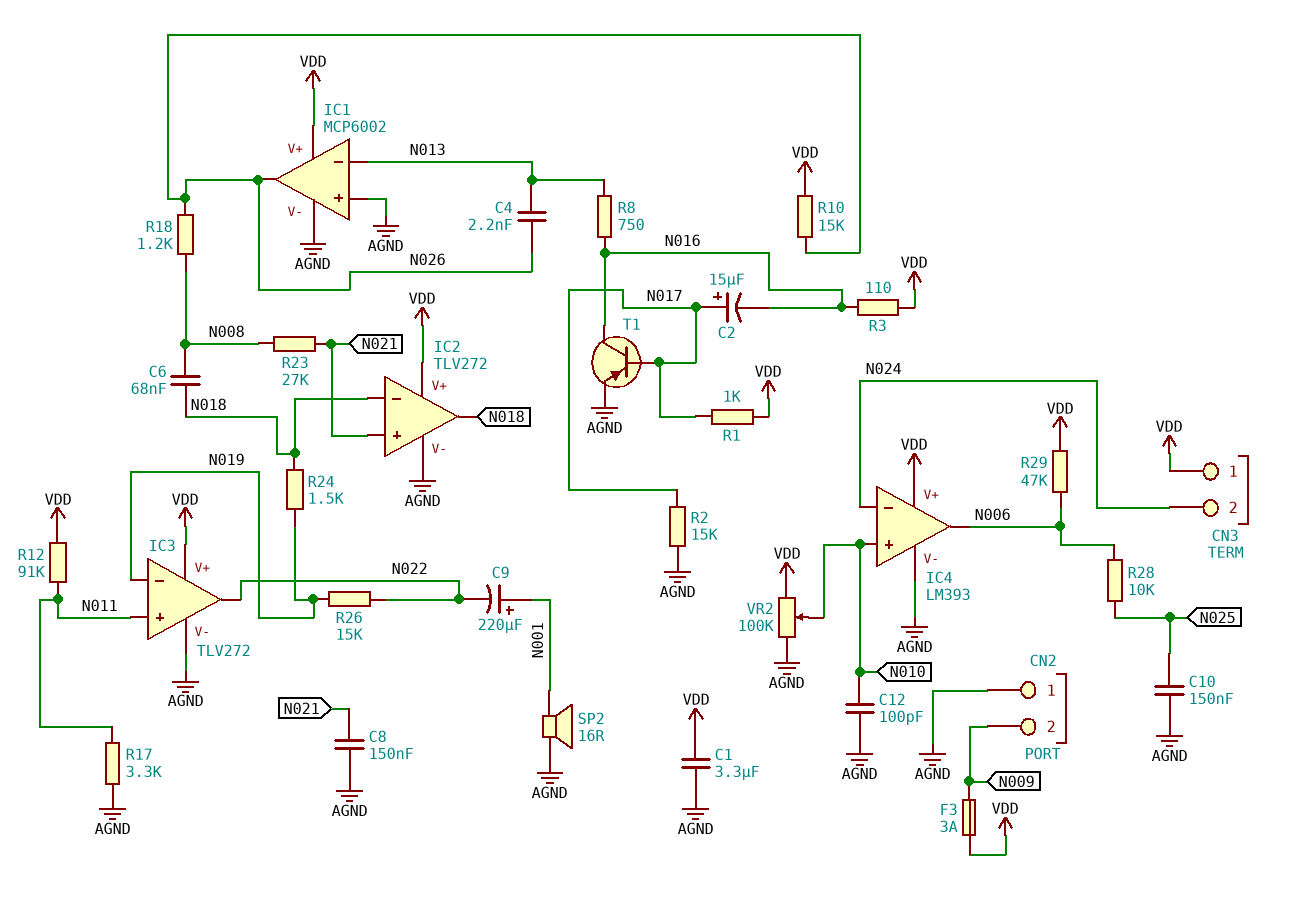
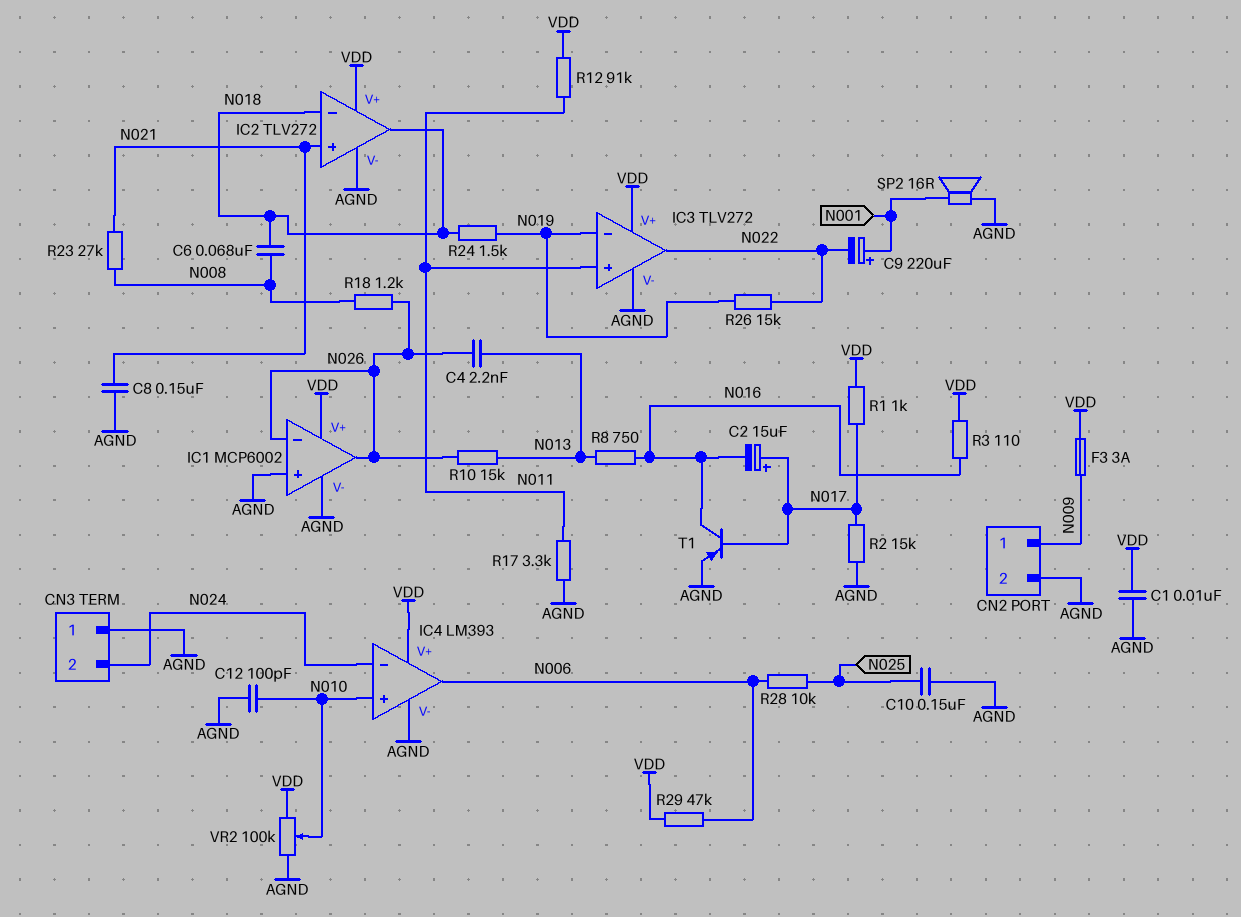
C1: 3.3uF (AGND, VDD) -> 10nF (AGND, VDD)
CN2 pin 1: AGND -> N009
CN2 pin 2: N009 -> AGND
CN3 pin 1: VDD -> AGND
IC1 pin in-: N013 -> N026
R10: 15k (N026, VDD) -> 15k (N013, N026)

